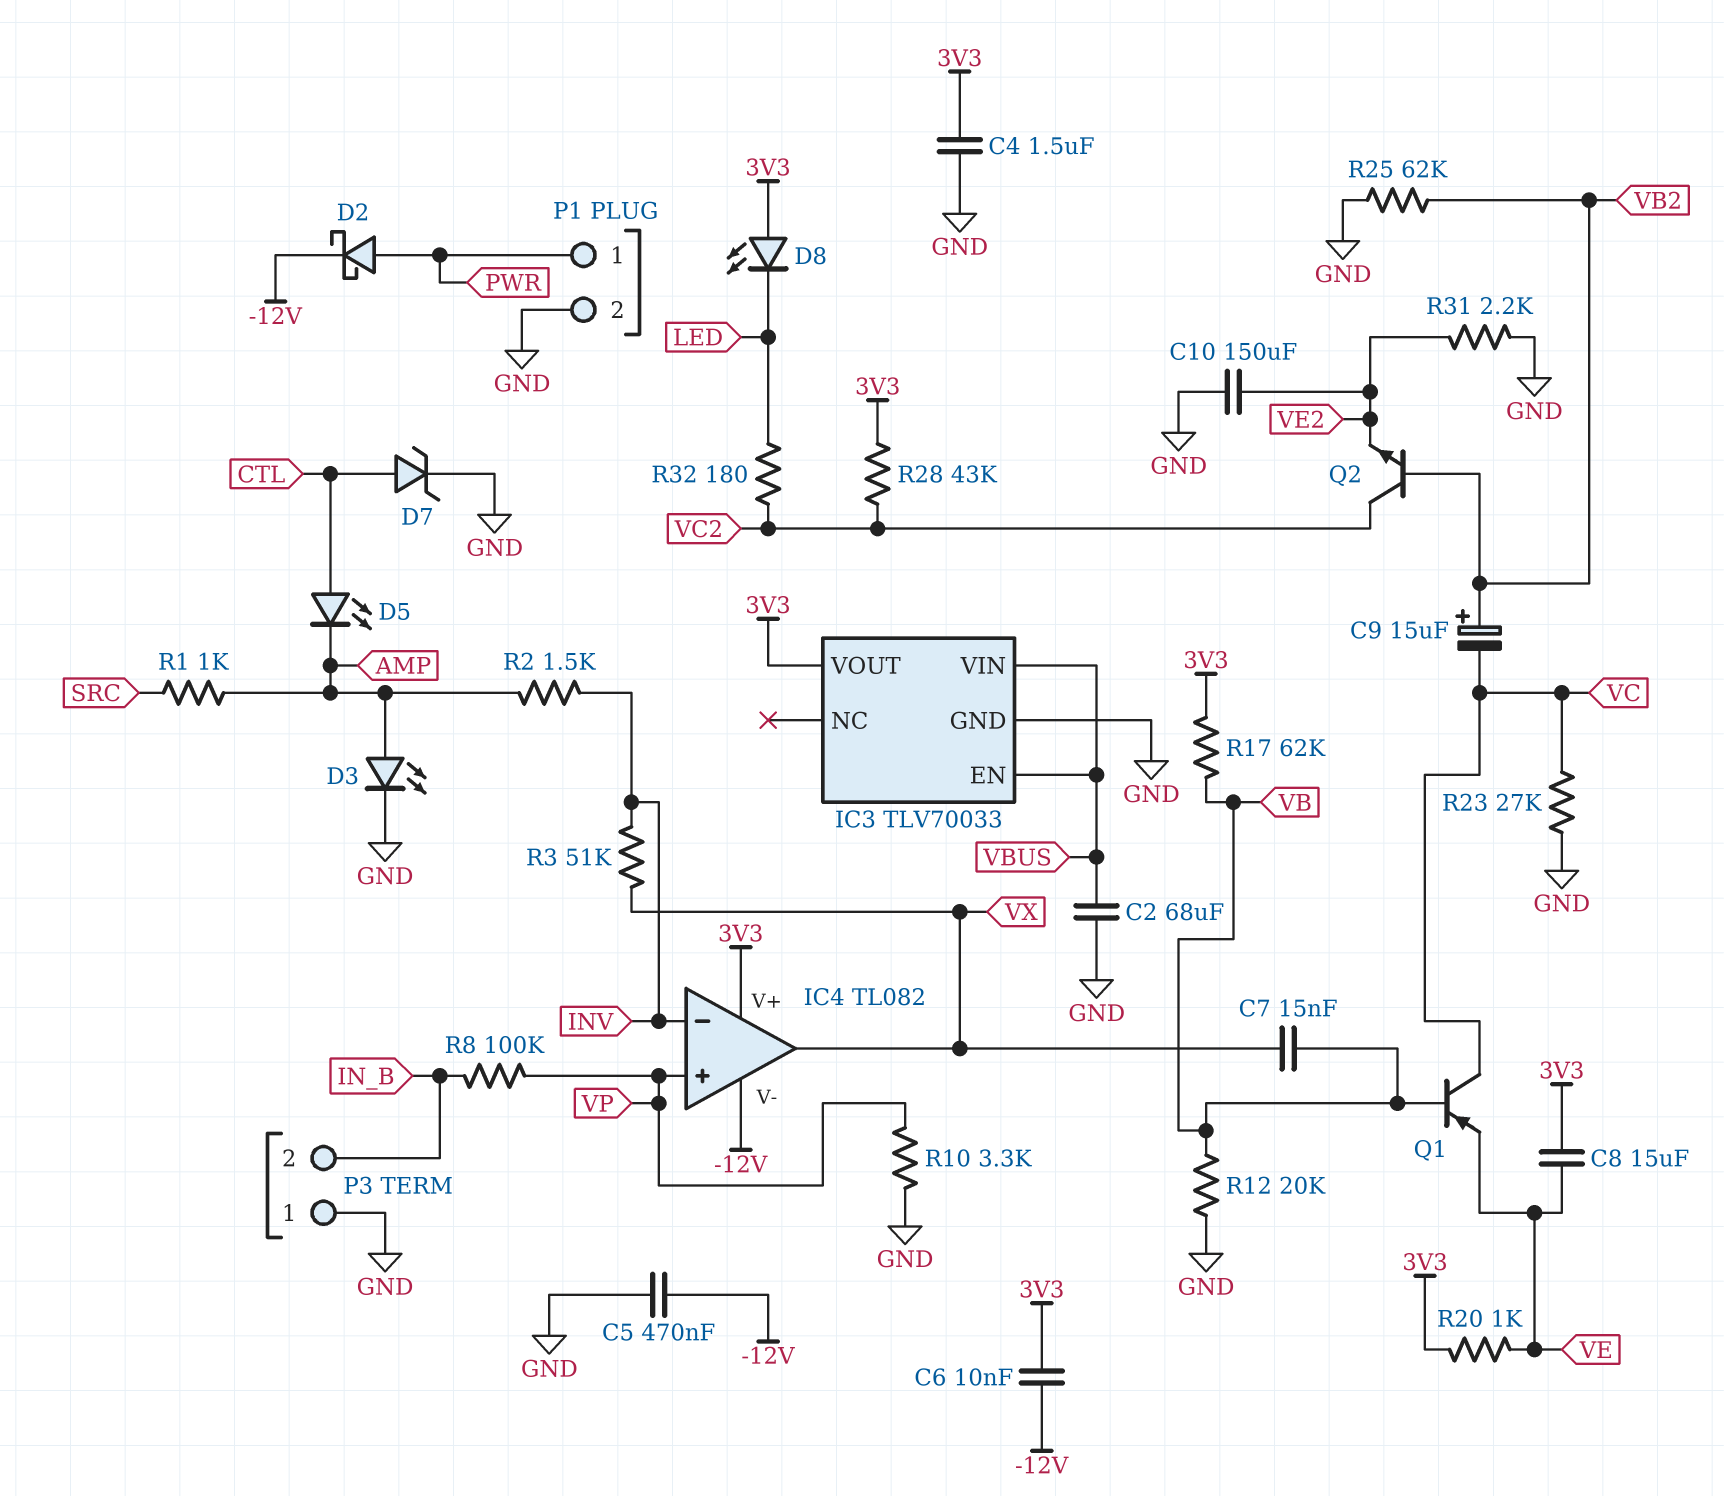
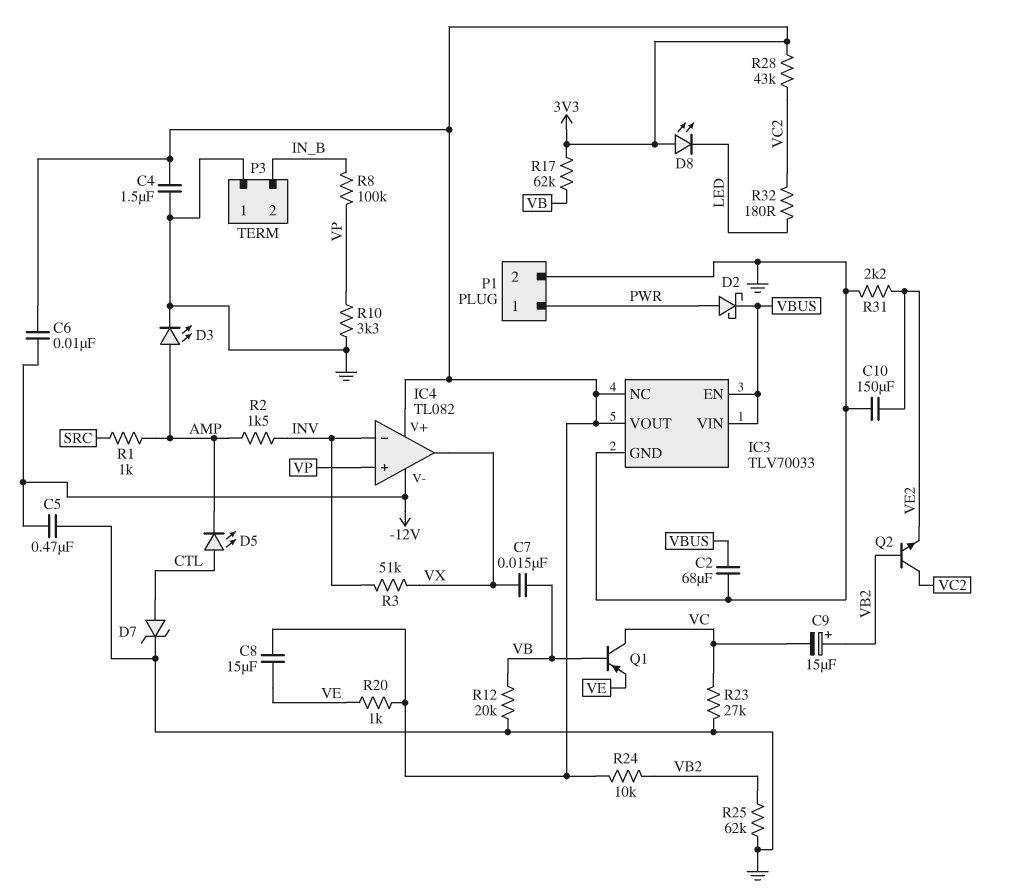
D2: schottky (A PWR, K -12V) -> schottky (A PWR, K VBUS)
IC3 pin NC: none -> 3V3
R24: none -> 10k (3V3, VB2)

